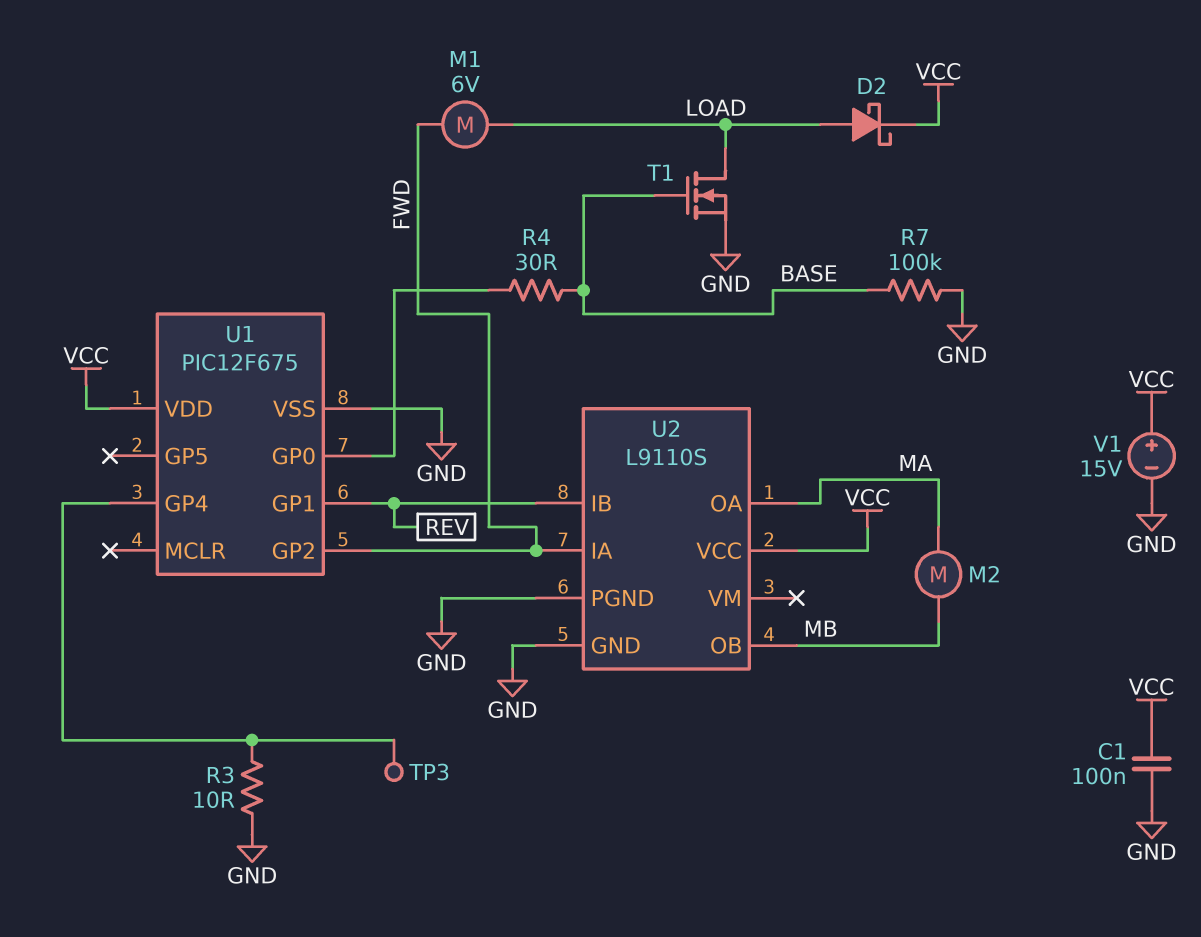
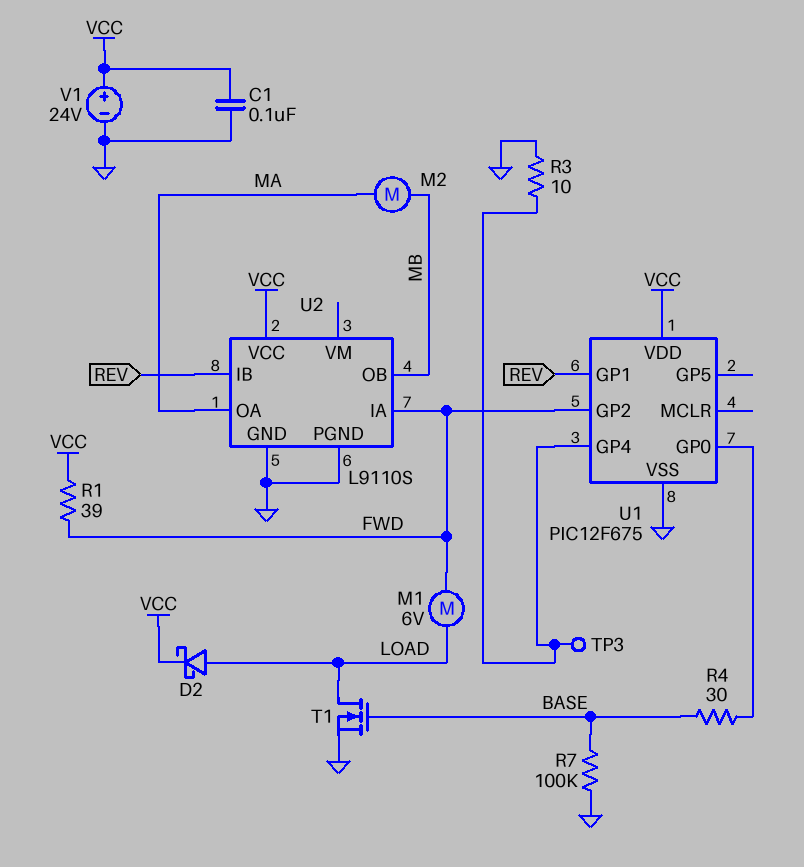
R1: none -> 39 (FWD, VCC)
V1: 15V (plus VCC, minus GND) -> 24V (plus VCC, minus GND)

